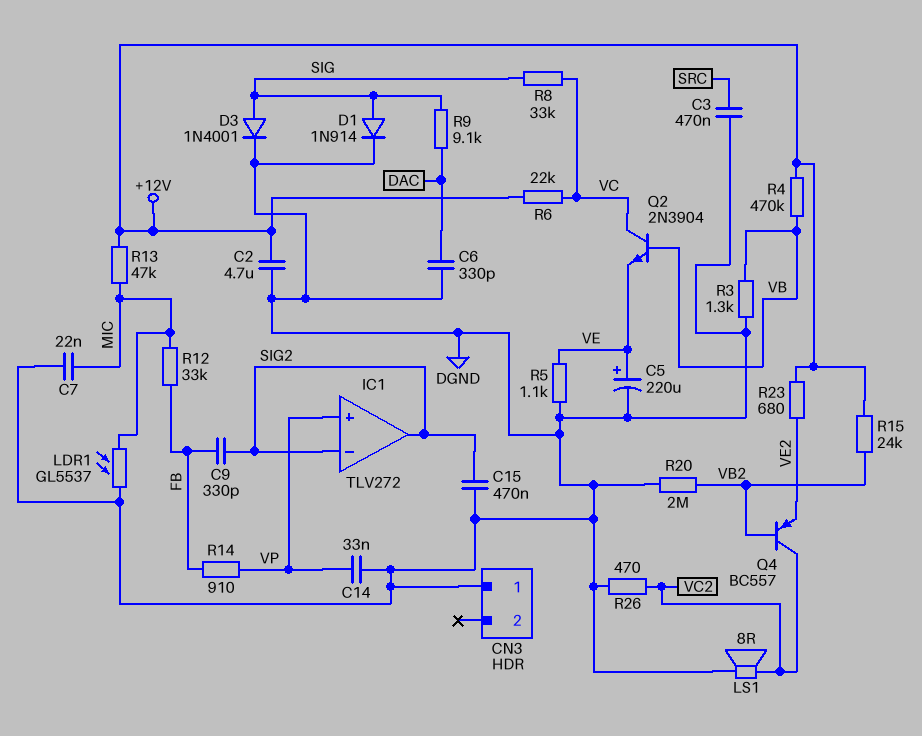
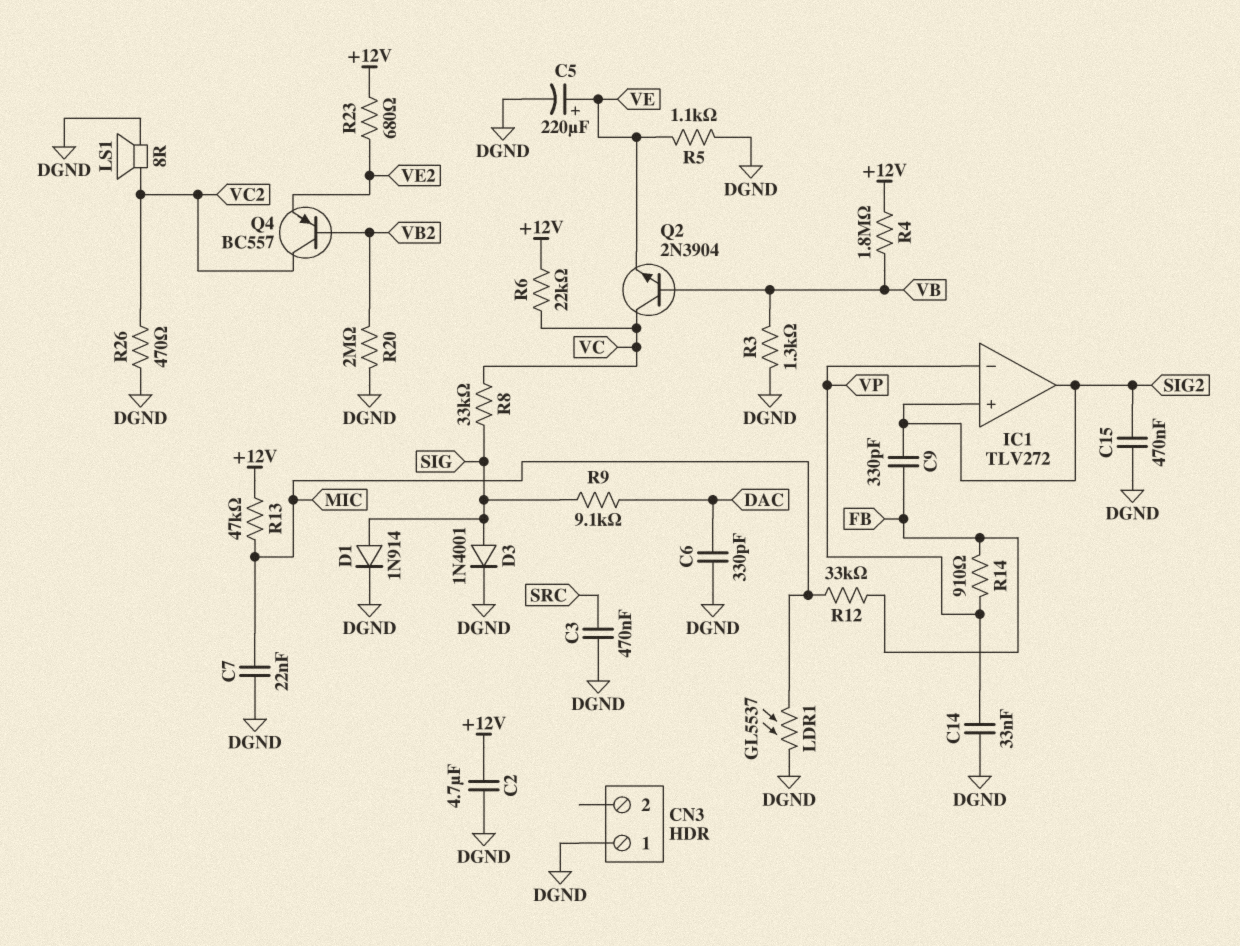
IC1 pin in+: VP -> SIG2
IC1 pin in-: SIG2 -> VP
R4: 470k (+12V, VB) -> 1.8M (+12V, VB)
R15: 24k (+12V, VB2) -> none

